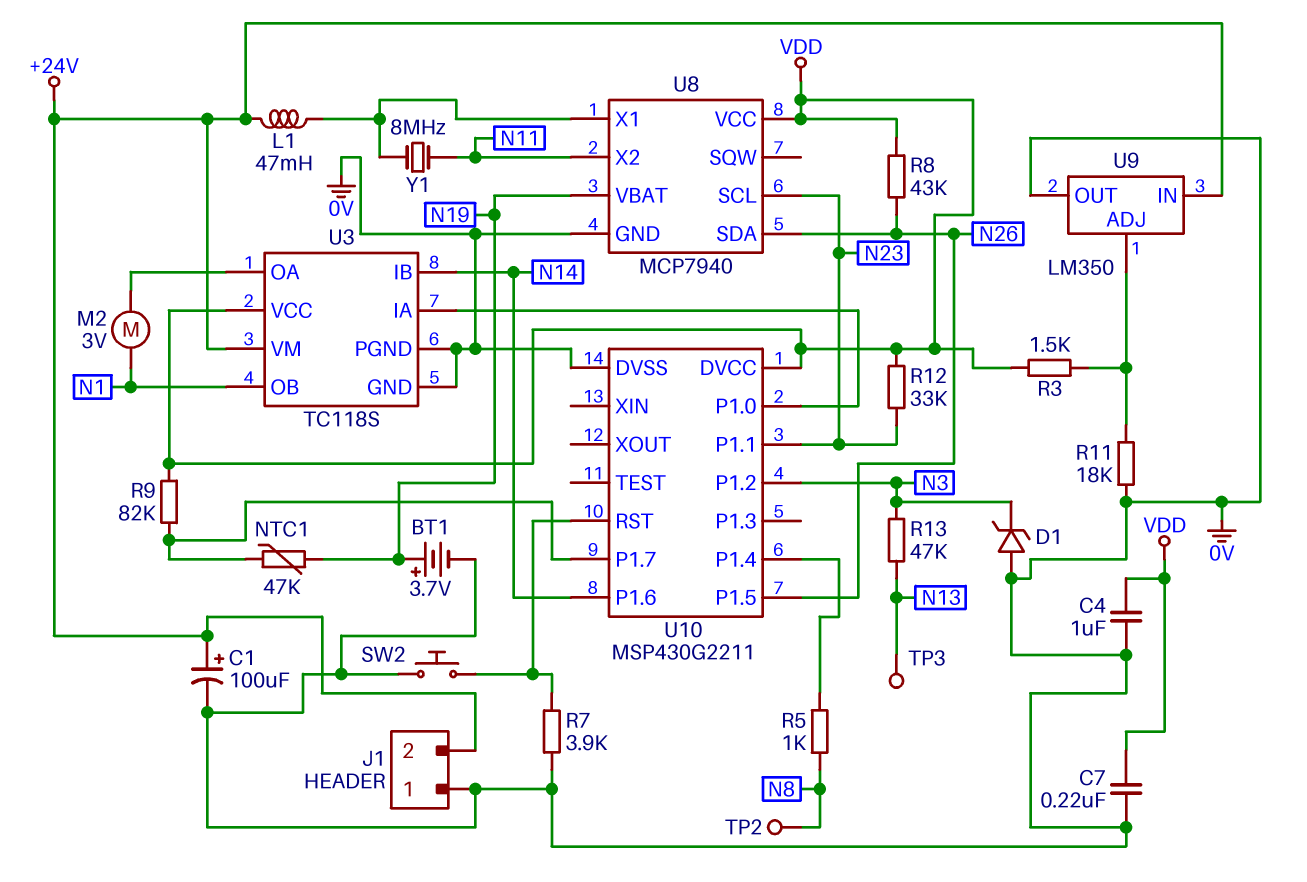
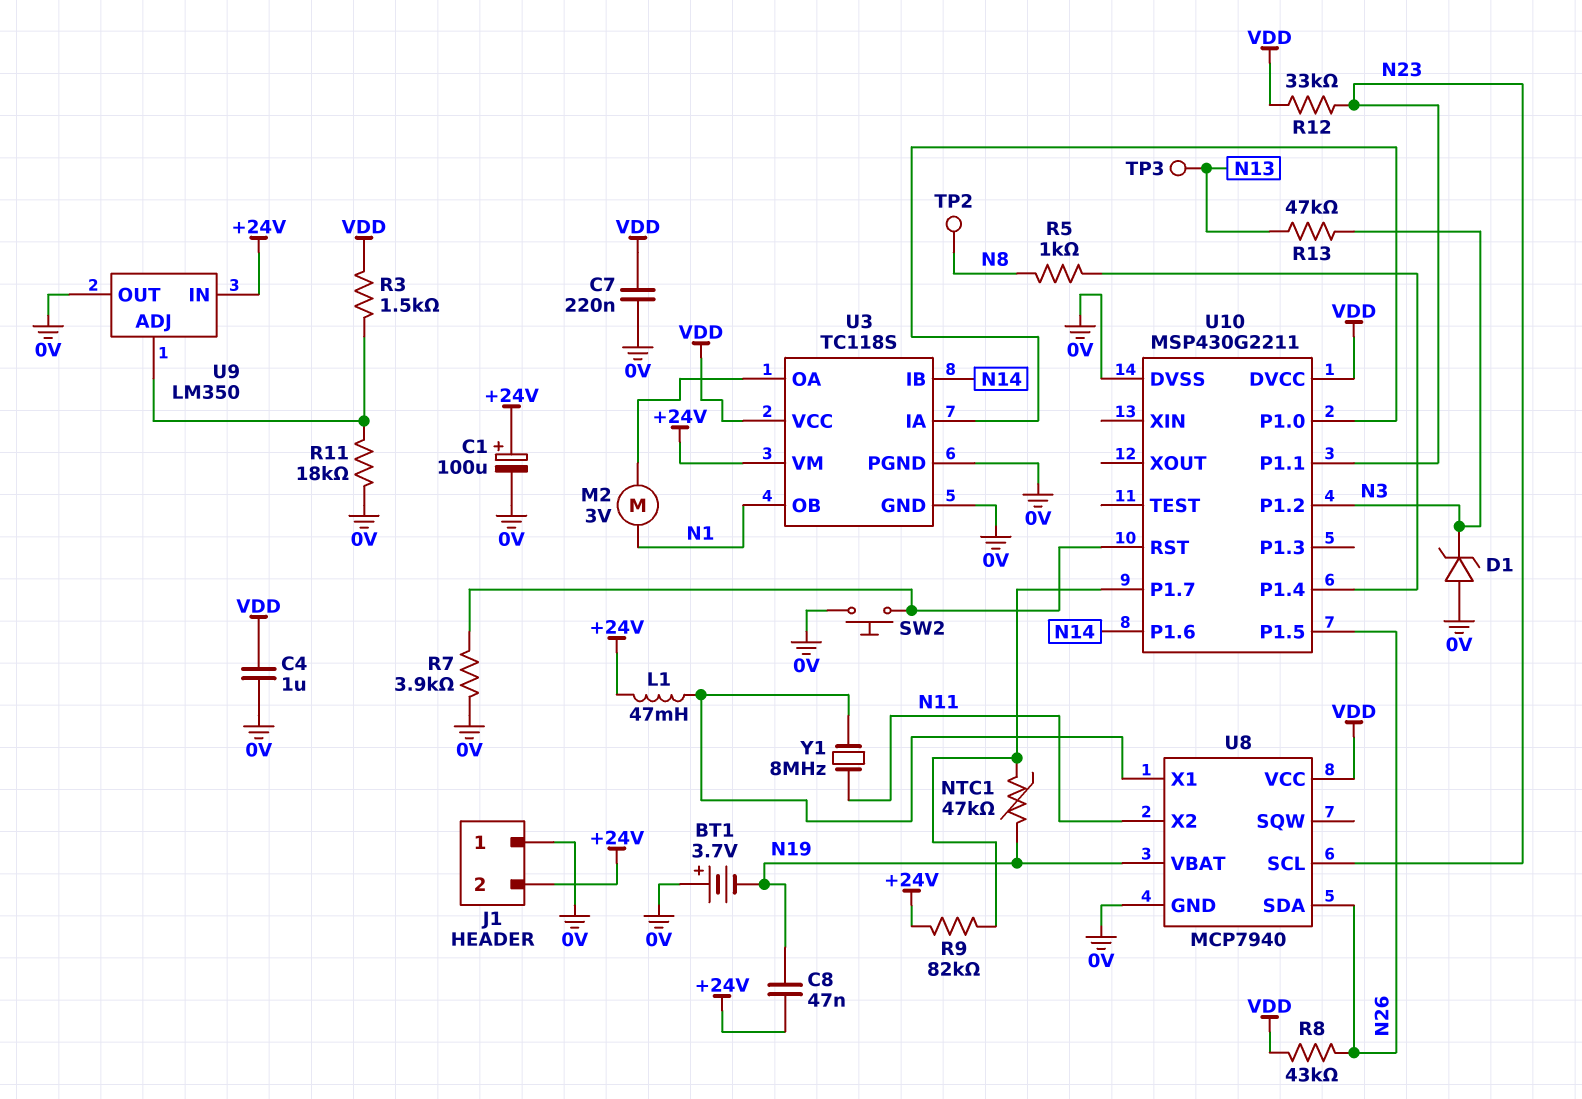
BT1: 3.7V (plus N19, minus 0V) -> 3.7V (plus 0V, minus N19)
C8: none -> 47nF (+24V, N19)
R9: 82k (U10/P1.7, VDD) -> 82k (+24V, U10/P1.7)

